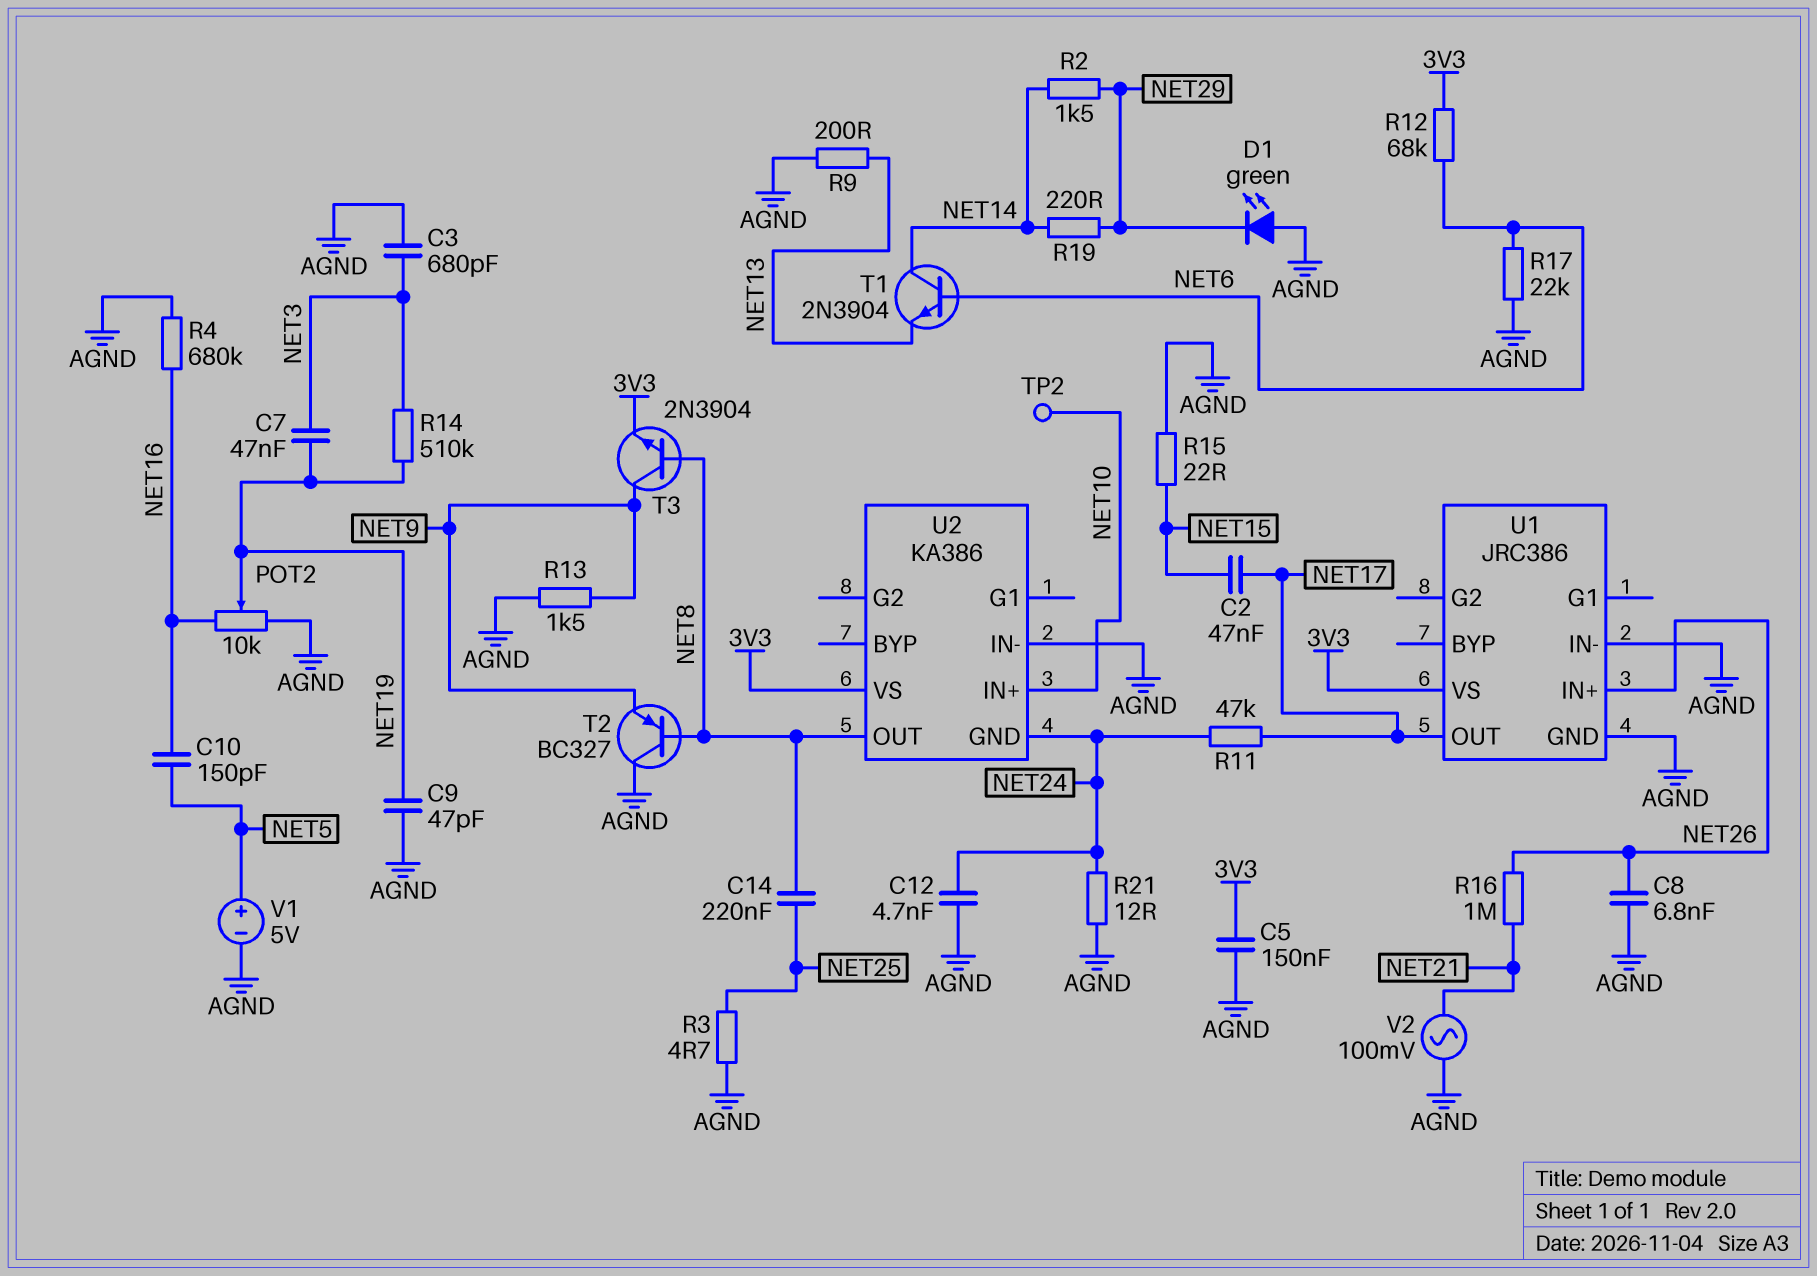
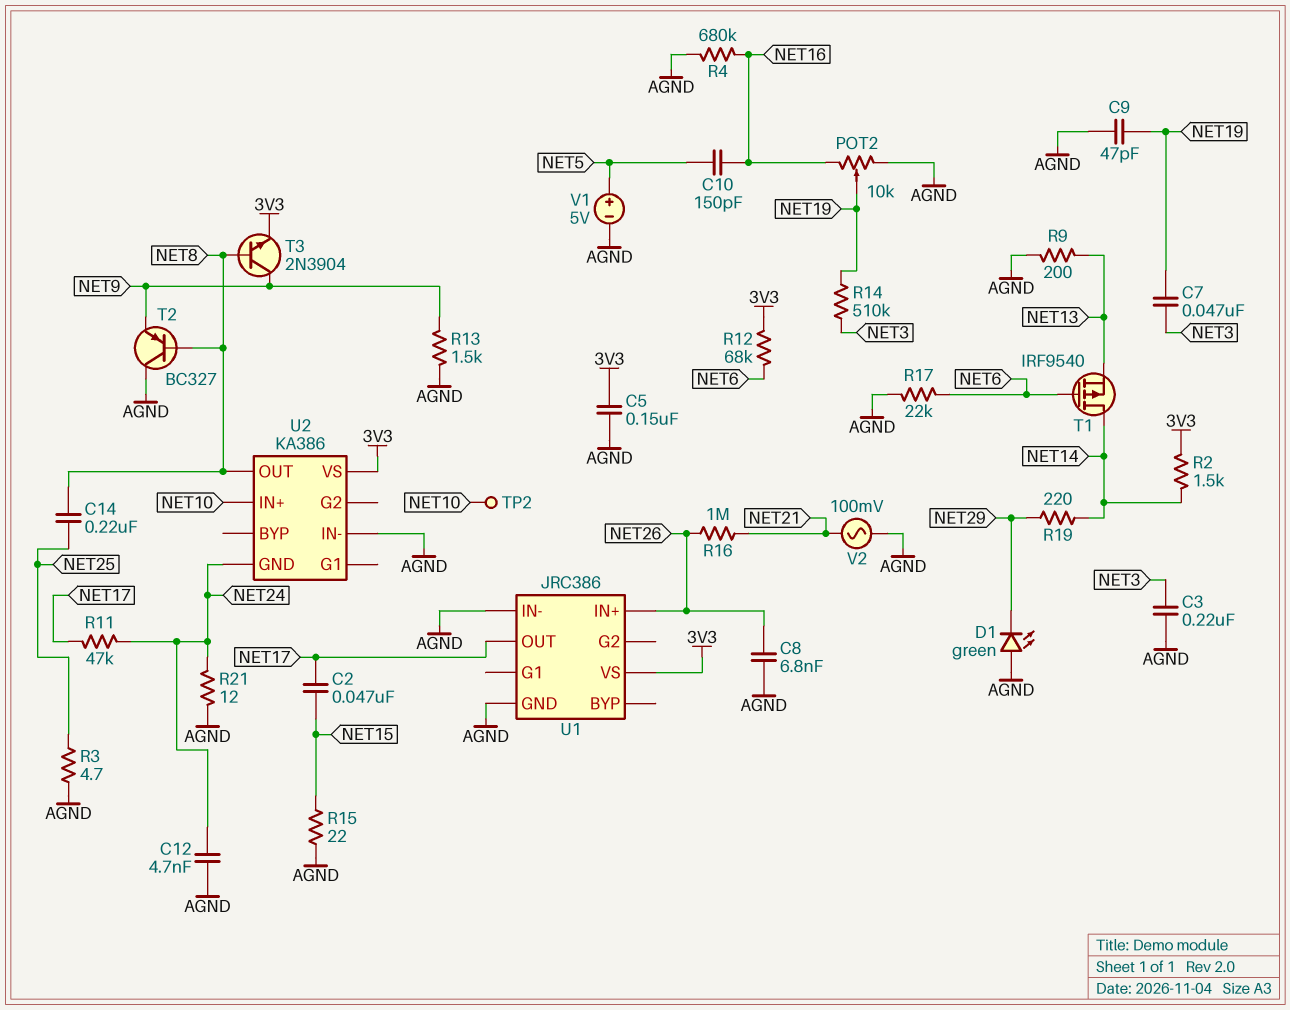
C3: 680pF (AGND, NET3) -> 220nF (AGND, NET3)
R2: 1.5k (NET14, NET29) -> 1.5k (3V3, NET14)
T1: NPN 2N3904 (B NET6, C NET14, E NET13) -> PMOS IRF9540 (G NET6, D NET14, S NET13)

